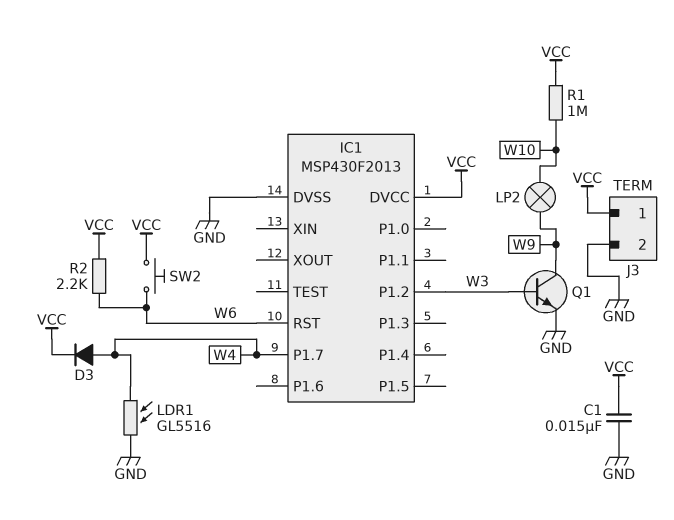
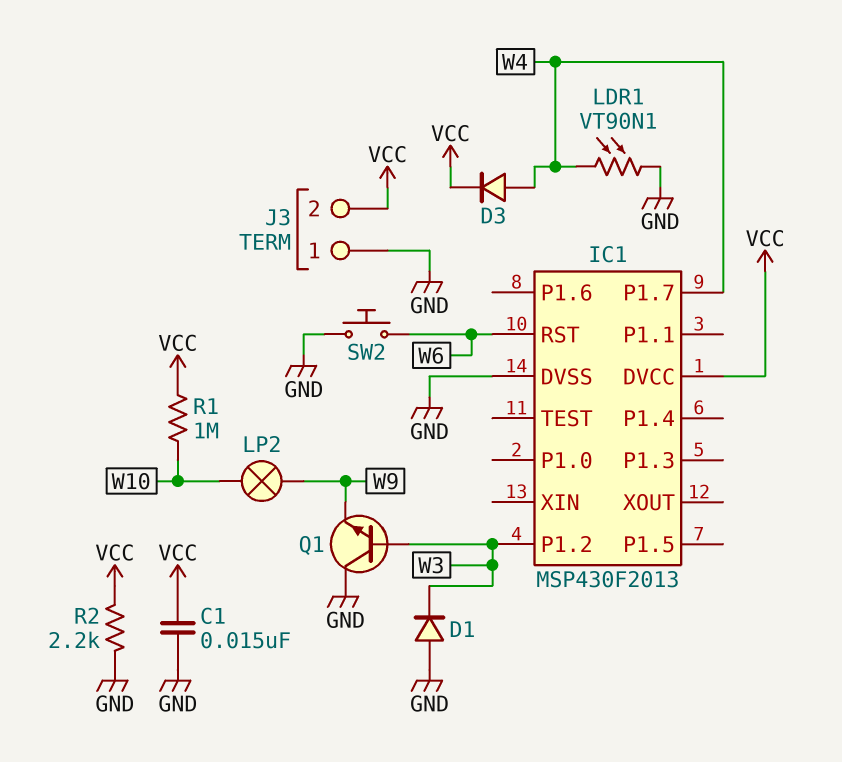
D1: none -> diode (A GND, K W3)
J3 pin 1: VCC -> GND
J3 pin 2: GND -> VCC
LDR1: GL5516 (GND, W4) -> VT90N1 (GND, W4)
Q1: NPN (B W3, C W9, E GND) -> NPN (B W3, C GND, E W9)
R2: 2.2k (VCC, W6) -> 2.2k (GND, VCC)
SW2: button (VCC, W6) -> button (GND, W6)

